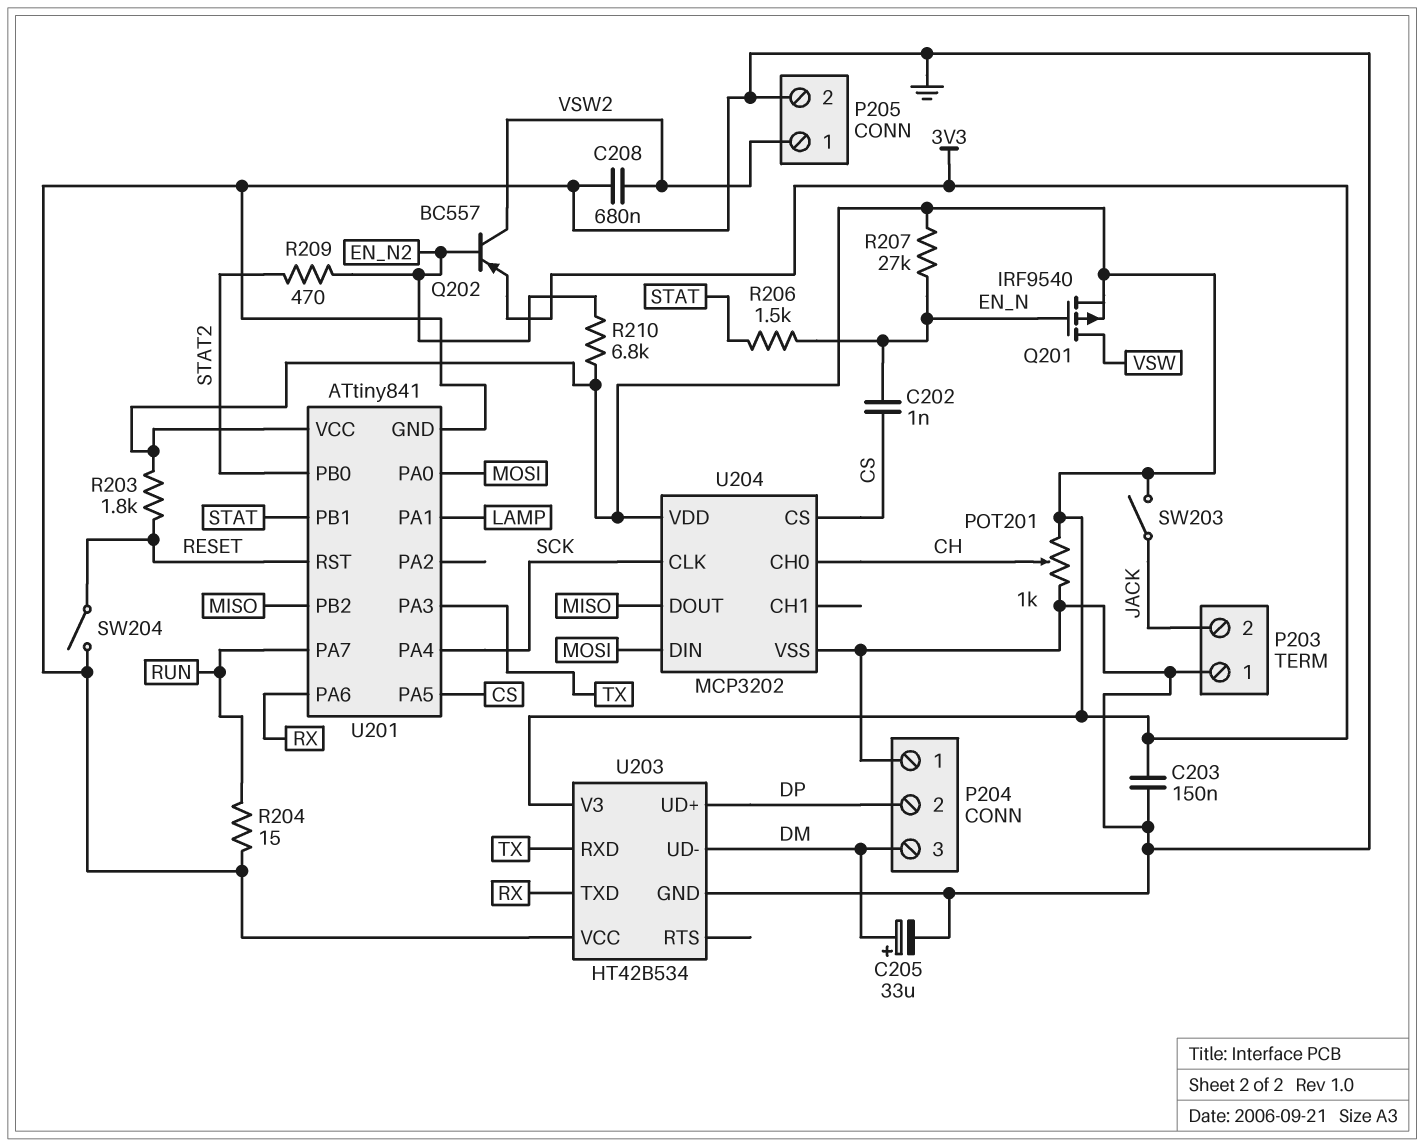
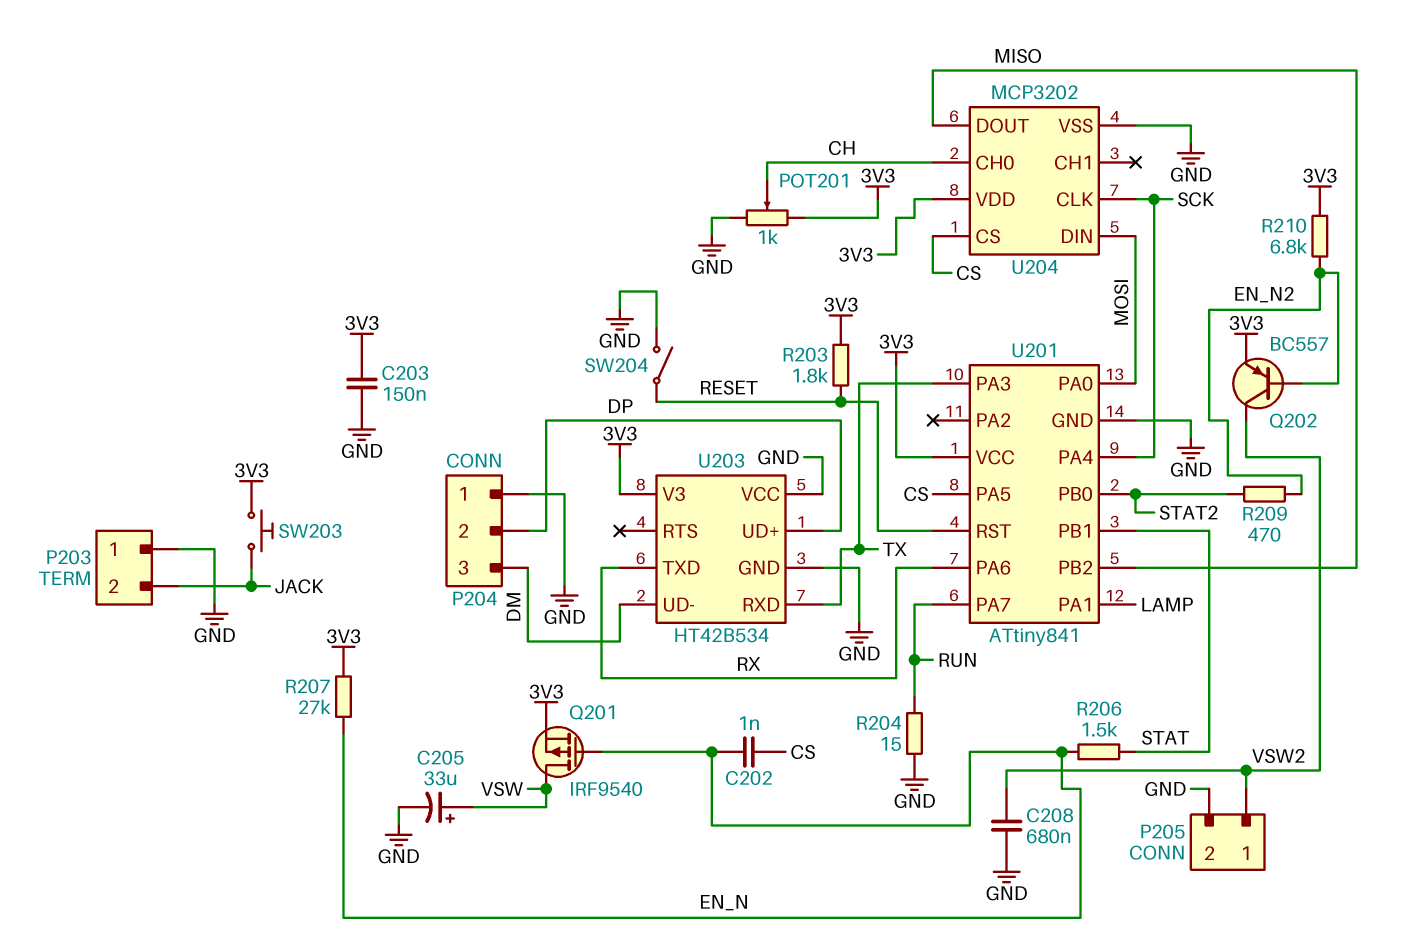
C205: 33uF (plus DM, minus GND) -> 33uF (plus VSW, minus GND)
SW203: switch (3V3, JACK) -> button (3V3, JACK)

